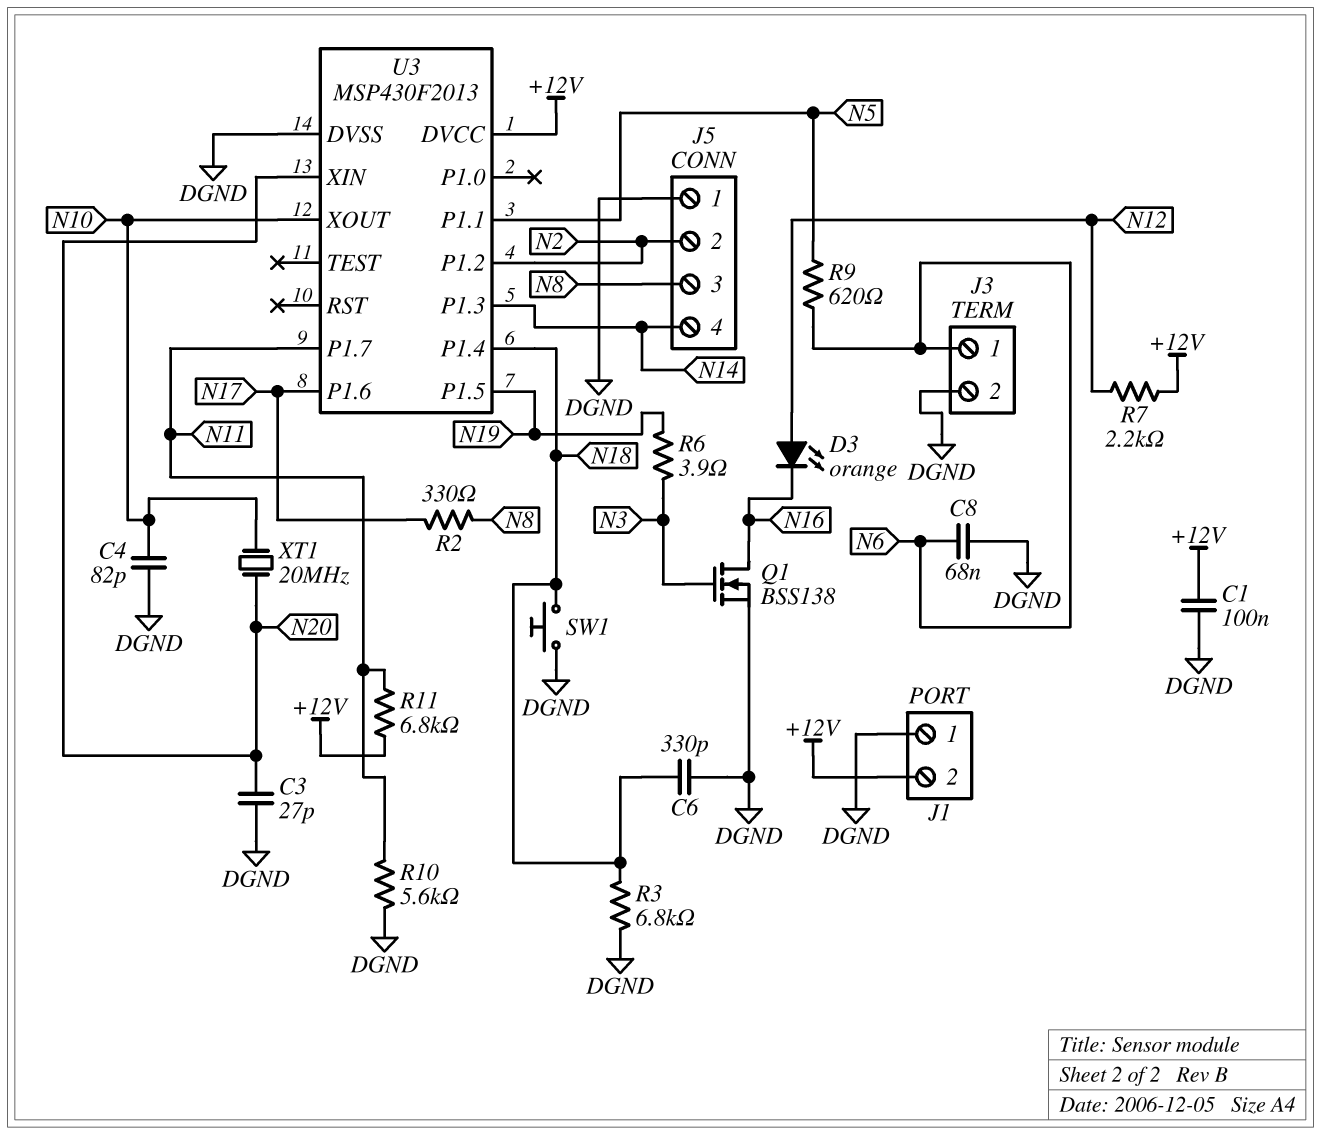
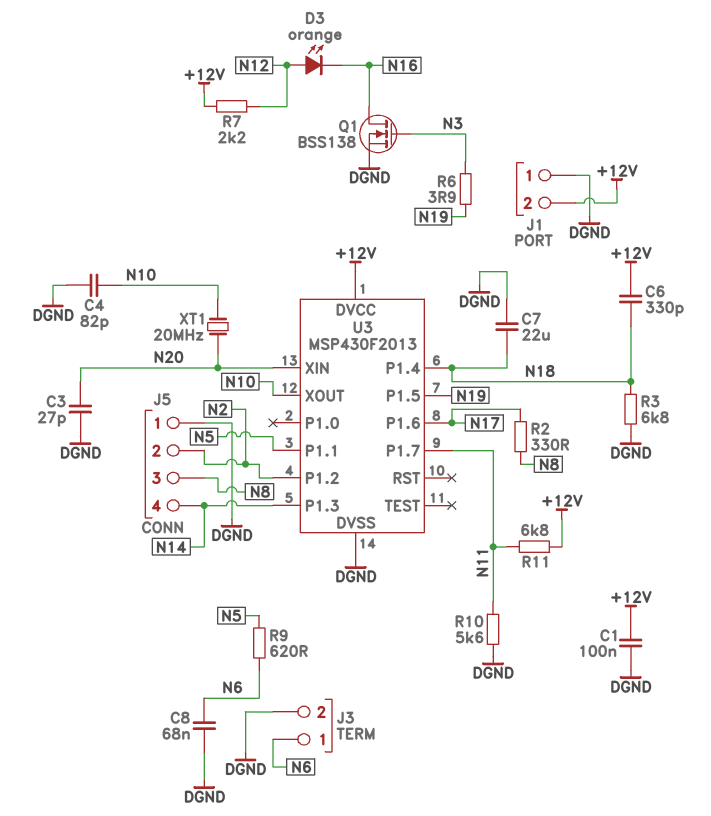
C6: 330pF (DGND, N18) -> 330pF (+12V, N18)
C7: none -> 22uF (DGND, N18)
SW1: button (DGND, N18) -> none

